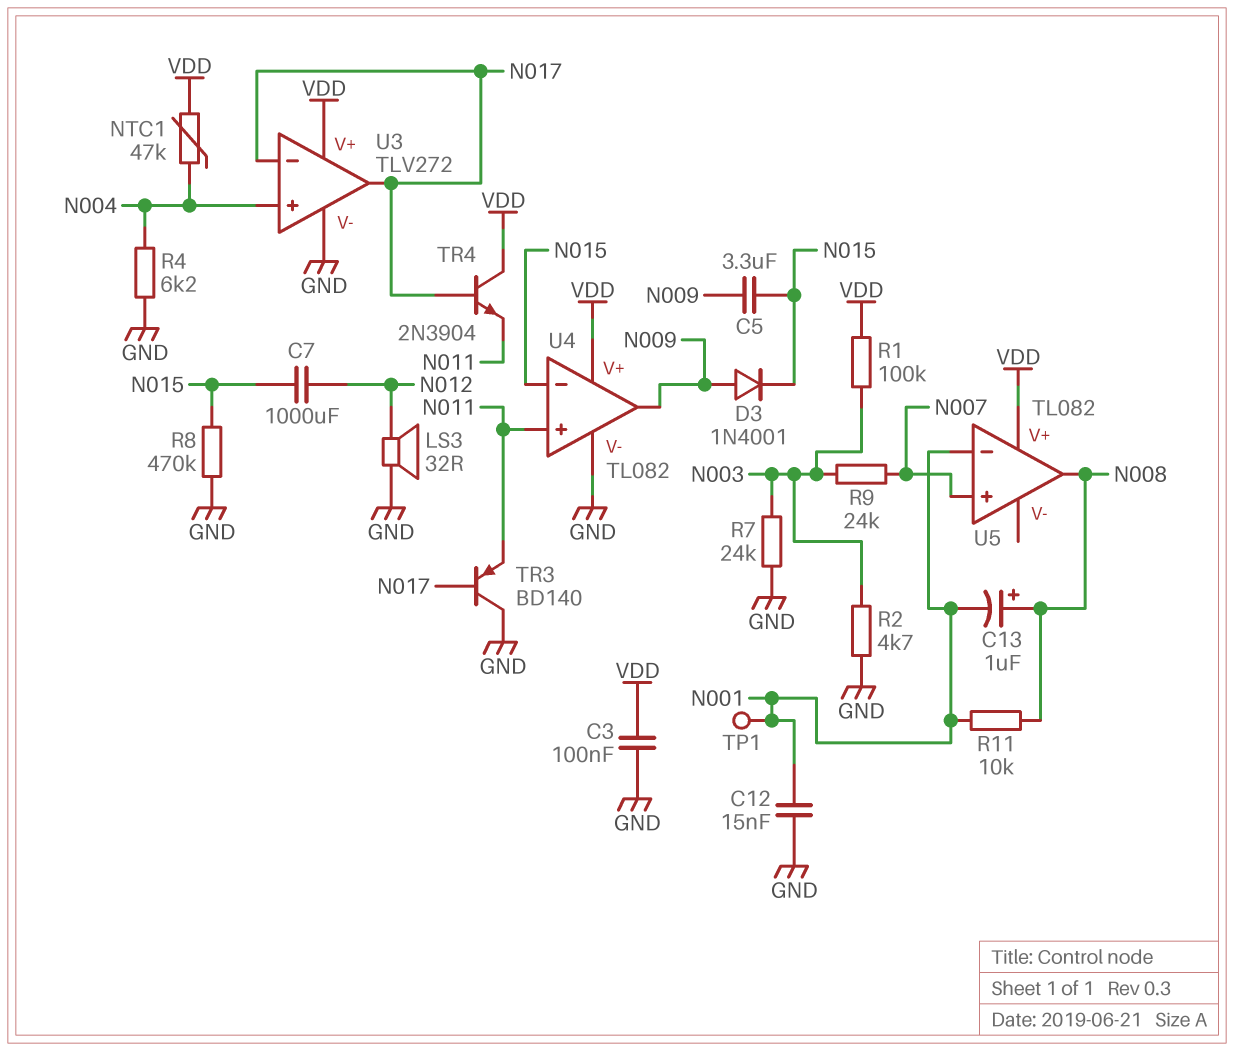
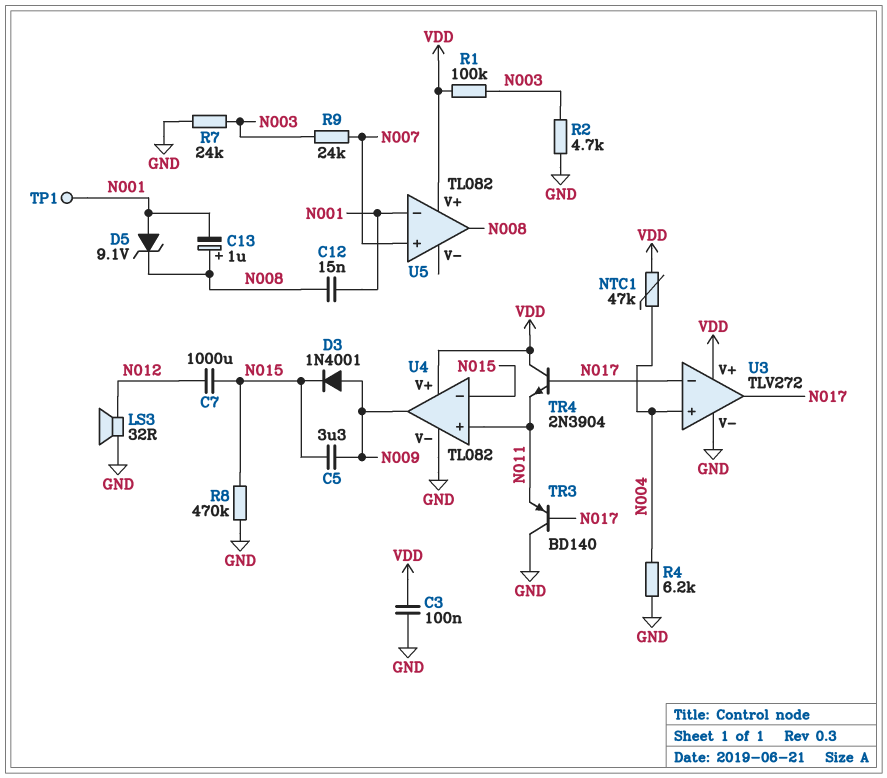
C12: 15nF (GND, N001) -> 15nF (N001, N008)
D5: none -> zener 9.1V (A N001, K N008)
R11: 10k (N001, N008) -> none

